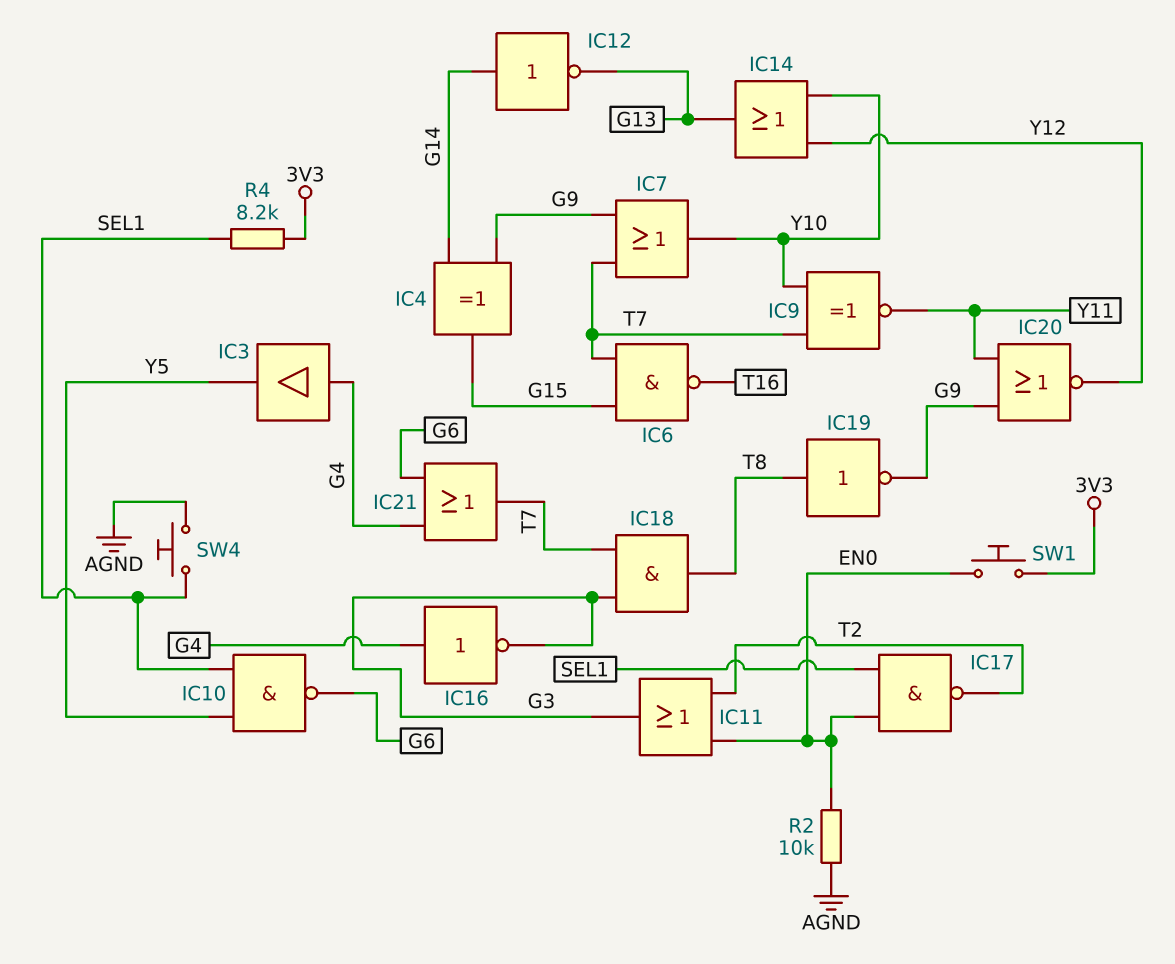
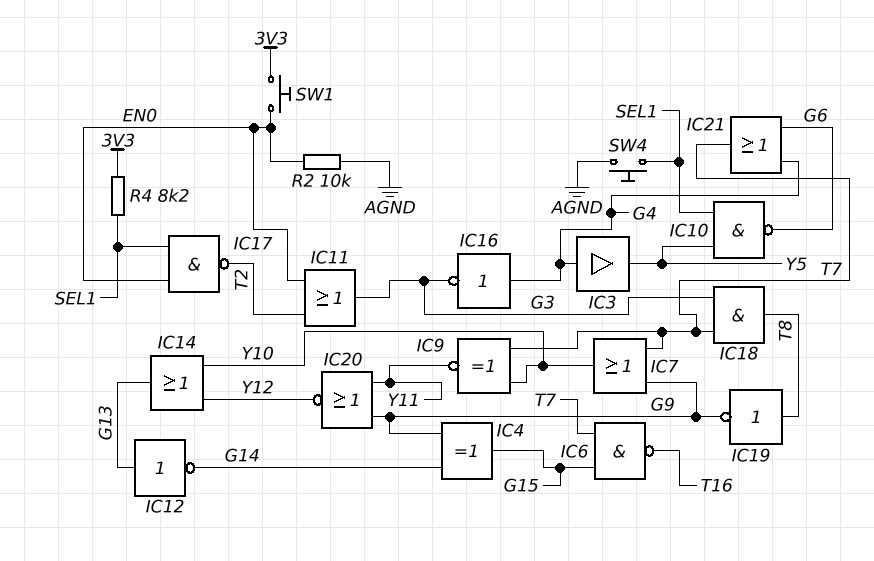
IC12: NOT (in G14, out G13) -> NOT (in G13, out G14)

